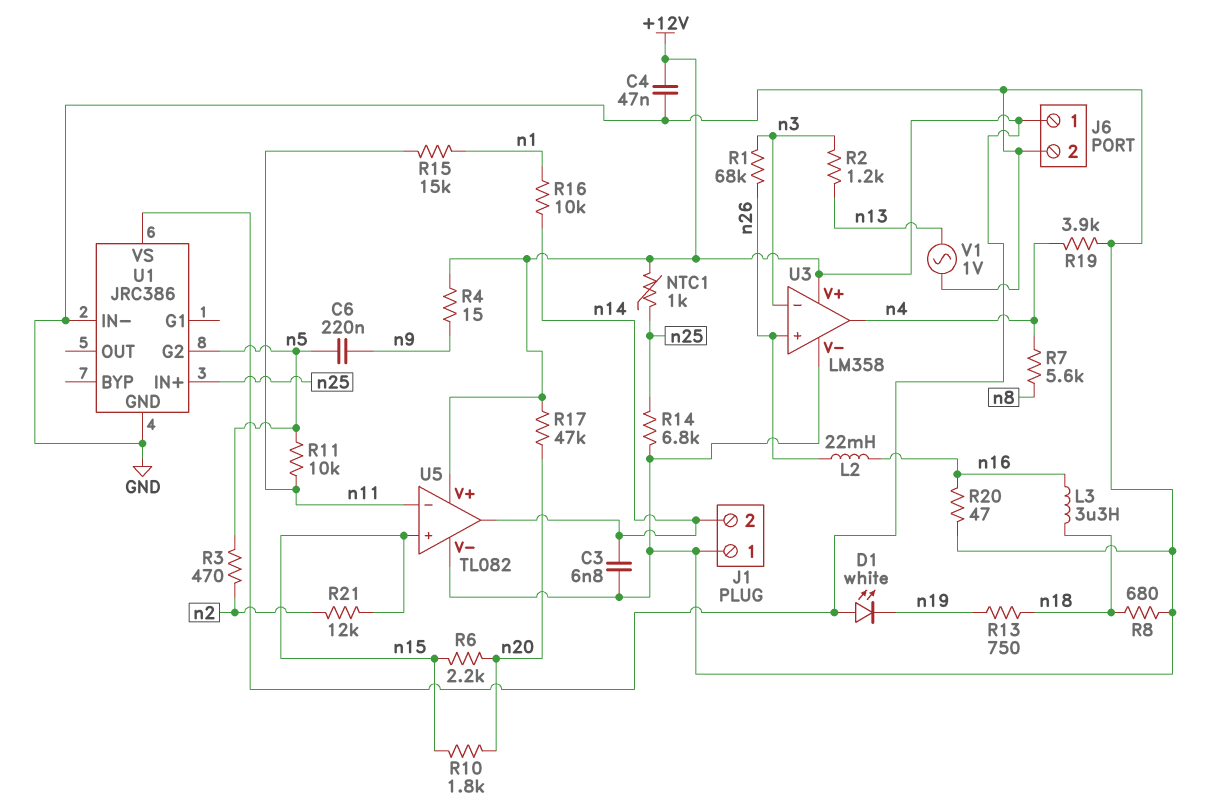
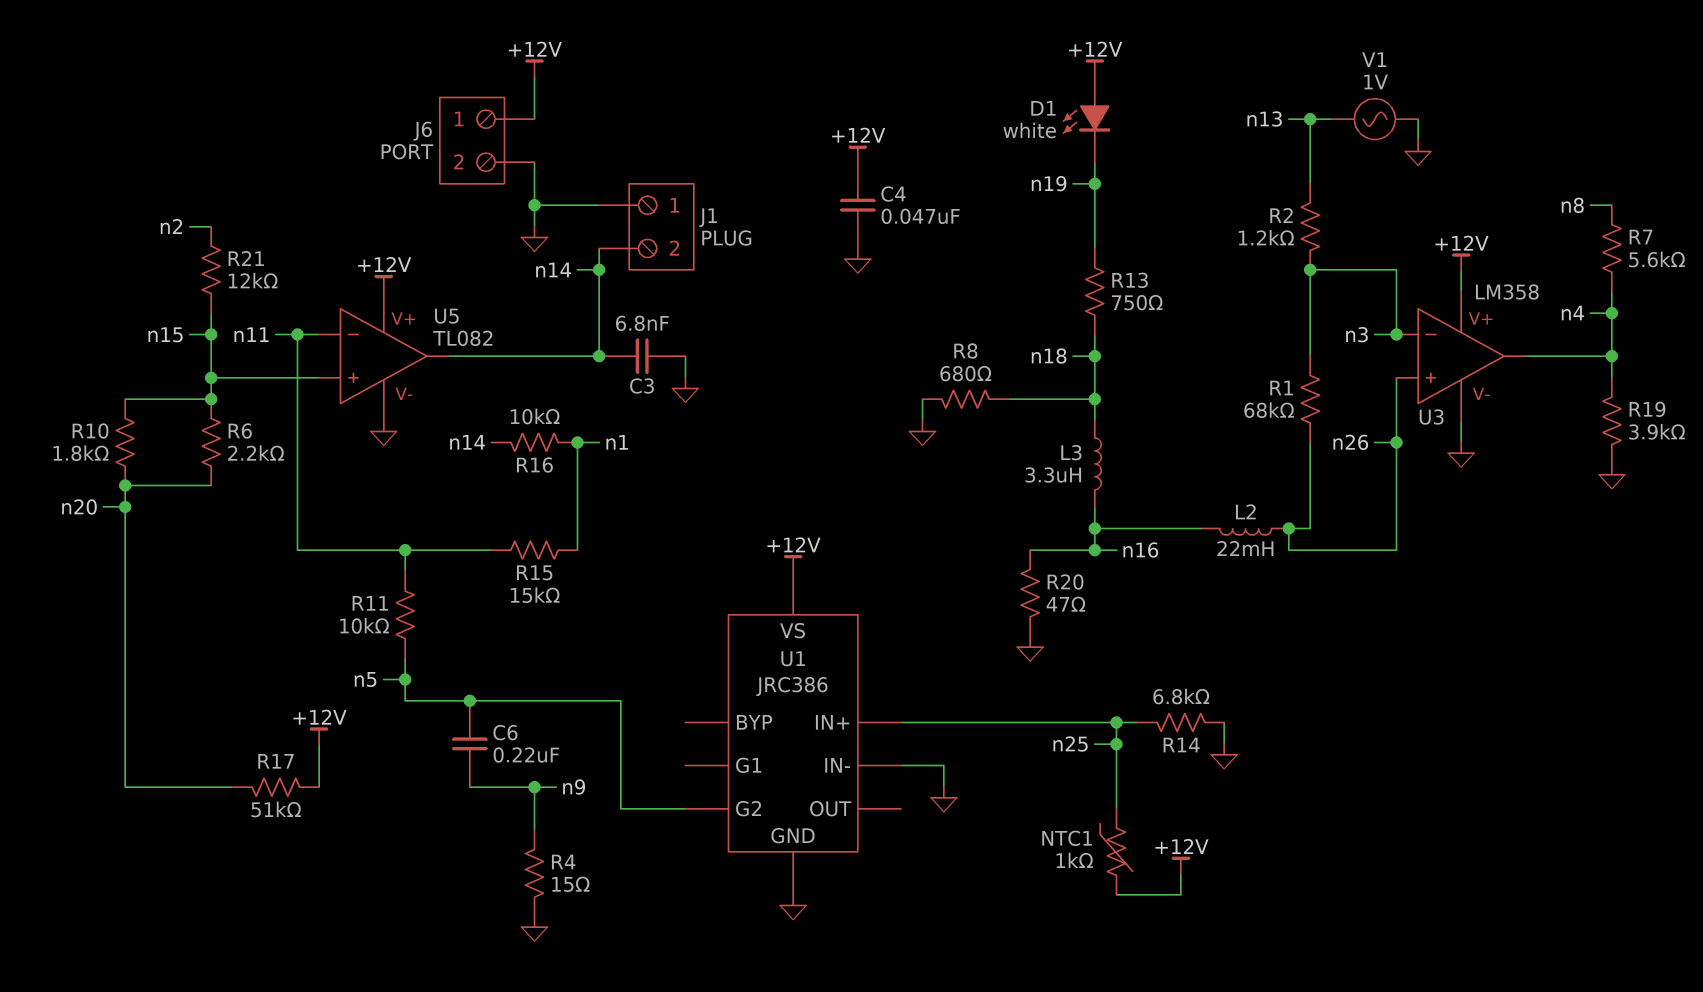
R3: 470 (n2, n5) -> none
R4: 15 (+12V, n9) -> 15 (GND, n9)
R17: 47k (+12V, n20) -> 51k (+12V, n20)

